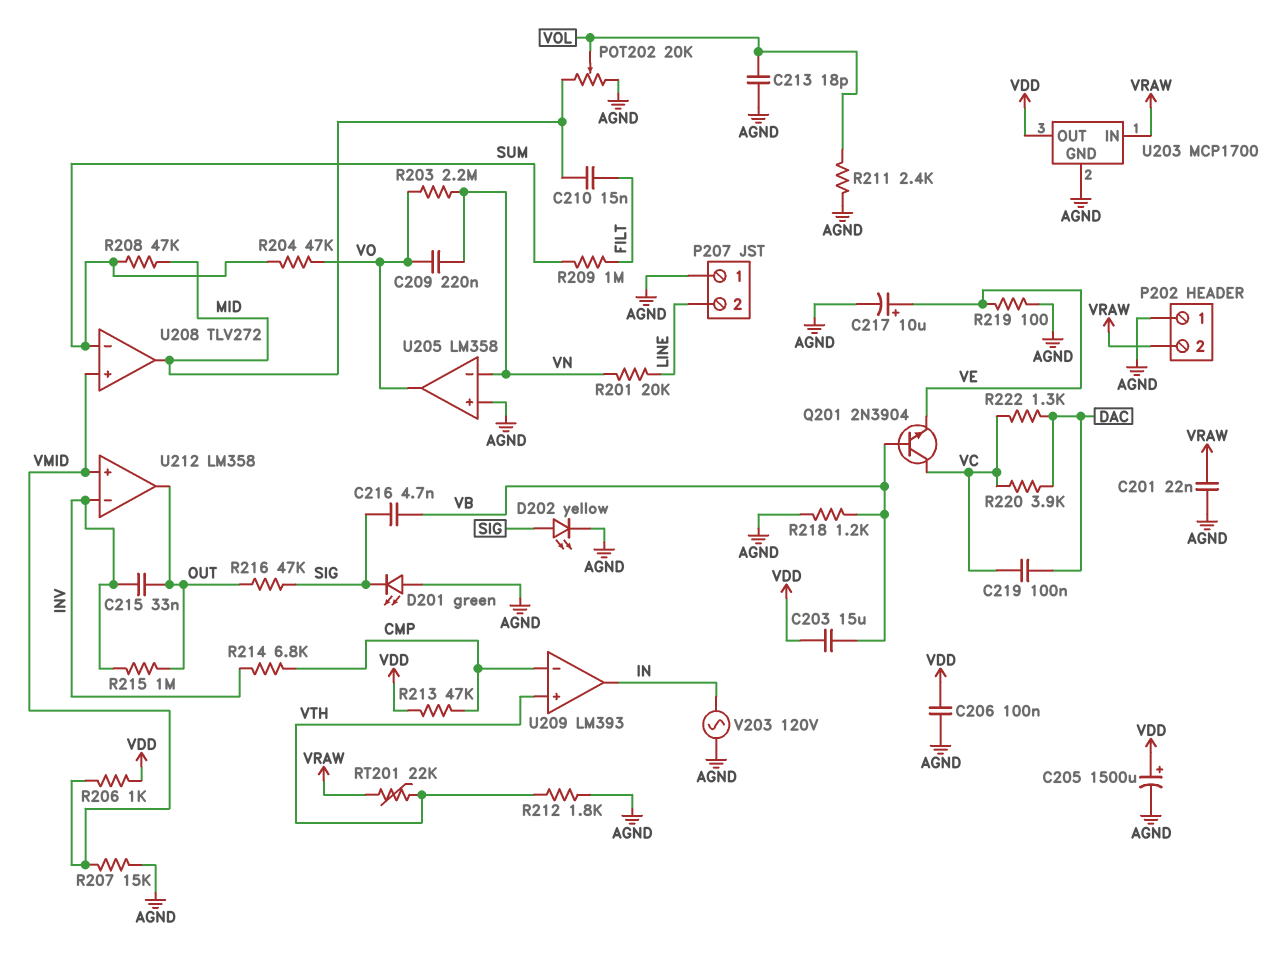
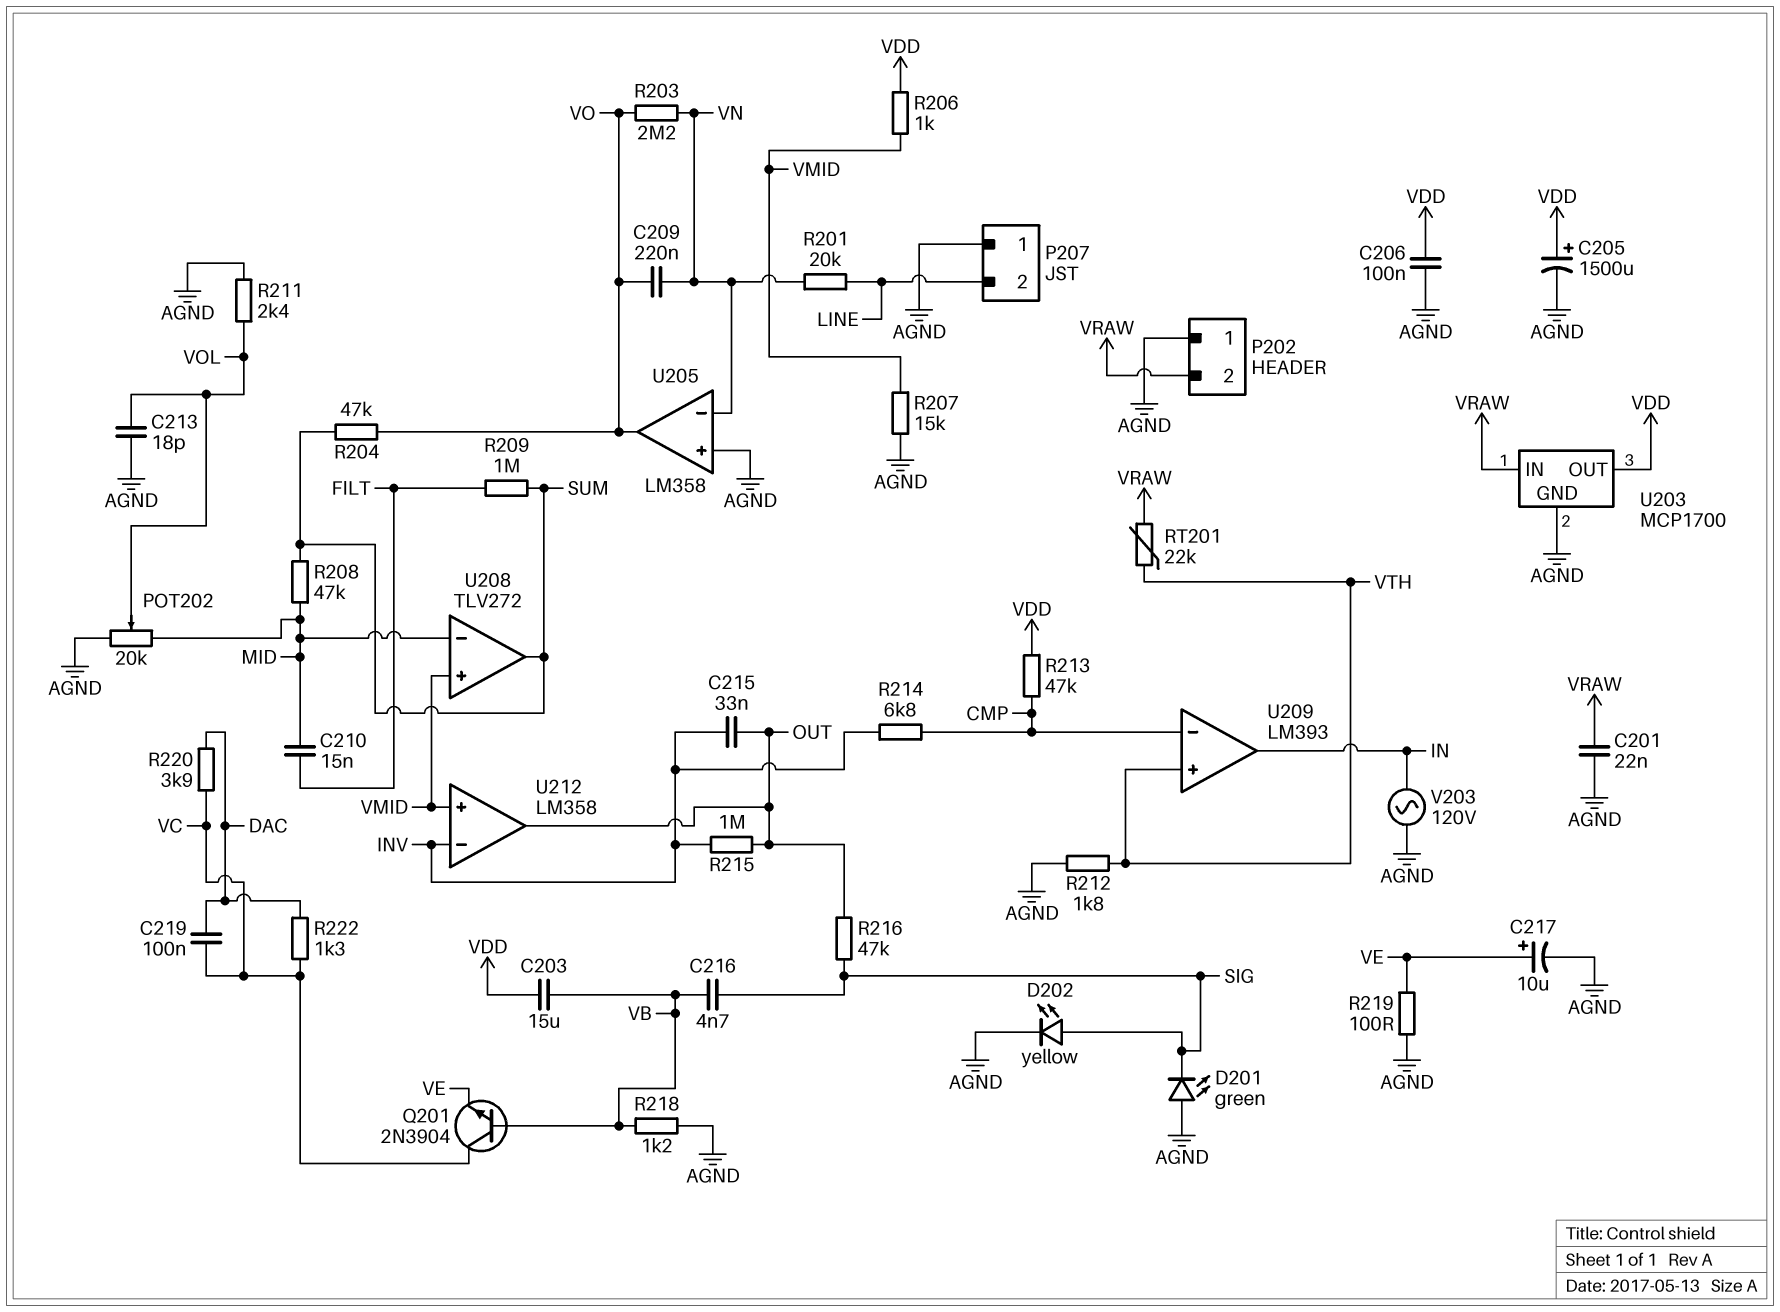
U208 pin in-: SUM -> MID
U208 pin out: MID -> SUM

